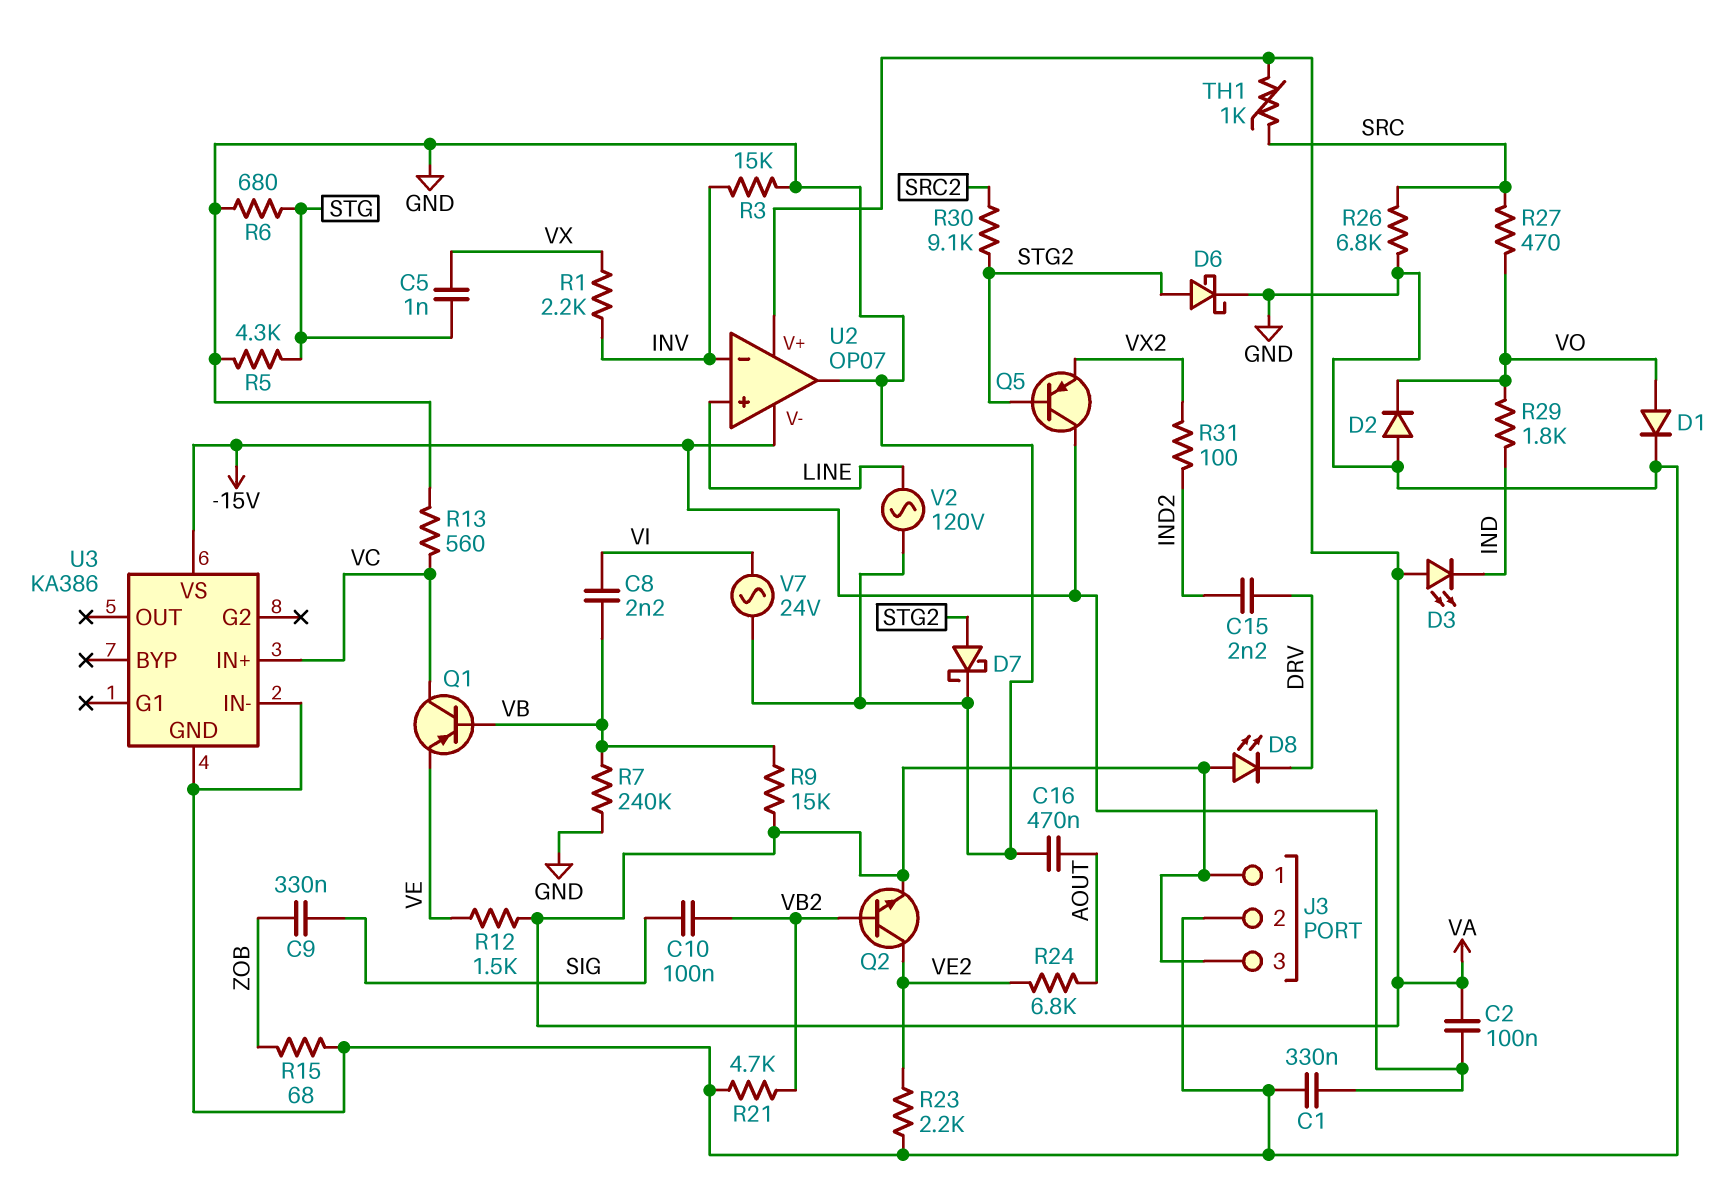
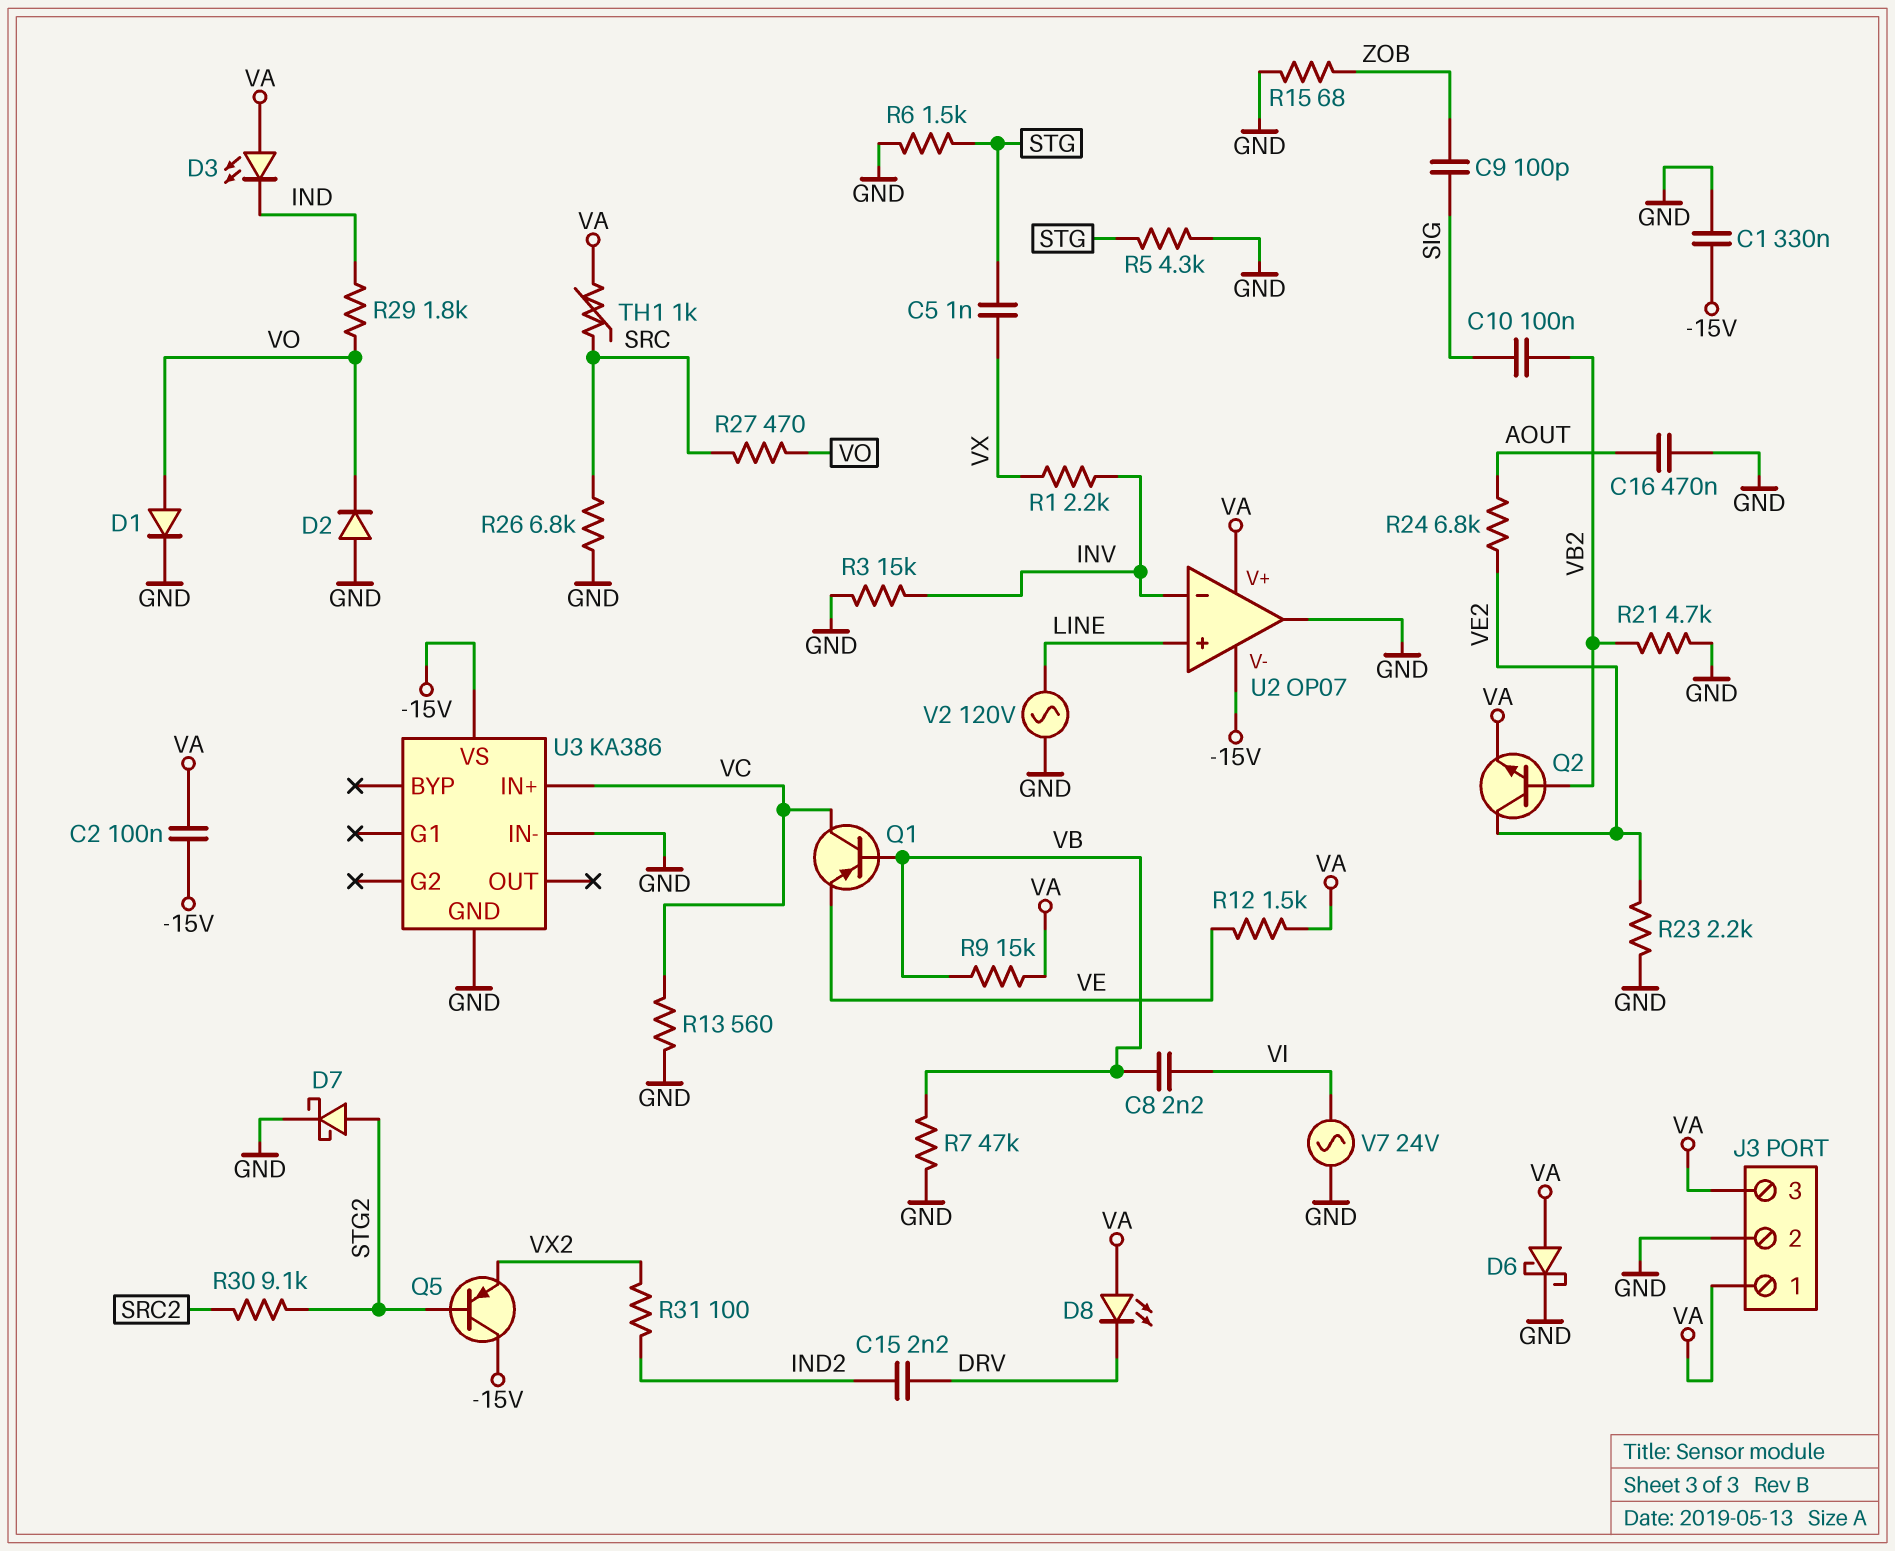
C9: 330nF (SIG, ZOB) -> 100pF (SIG, ZOB)
D6: schottky (A STG2, K GND) -> schottky (A VA, K GND)
R6: 680 (GND, STG) -> 1.5k (GND, STG)
R7: 240k (GND, VB) -> 47k (GND, VB)

